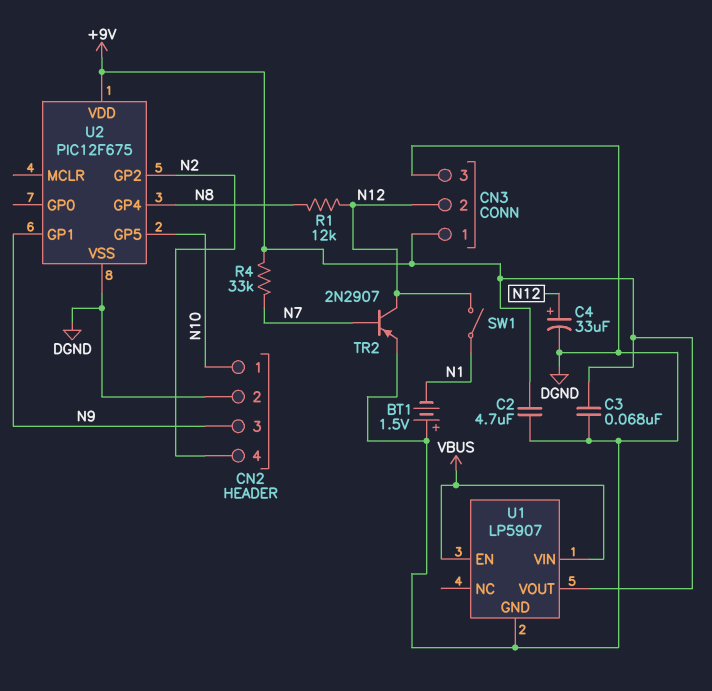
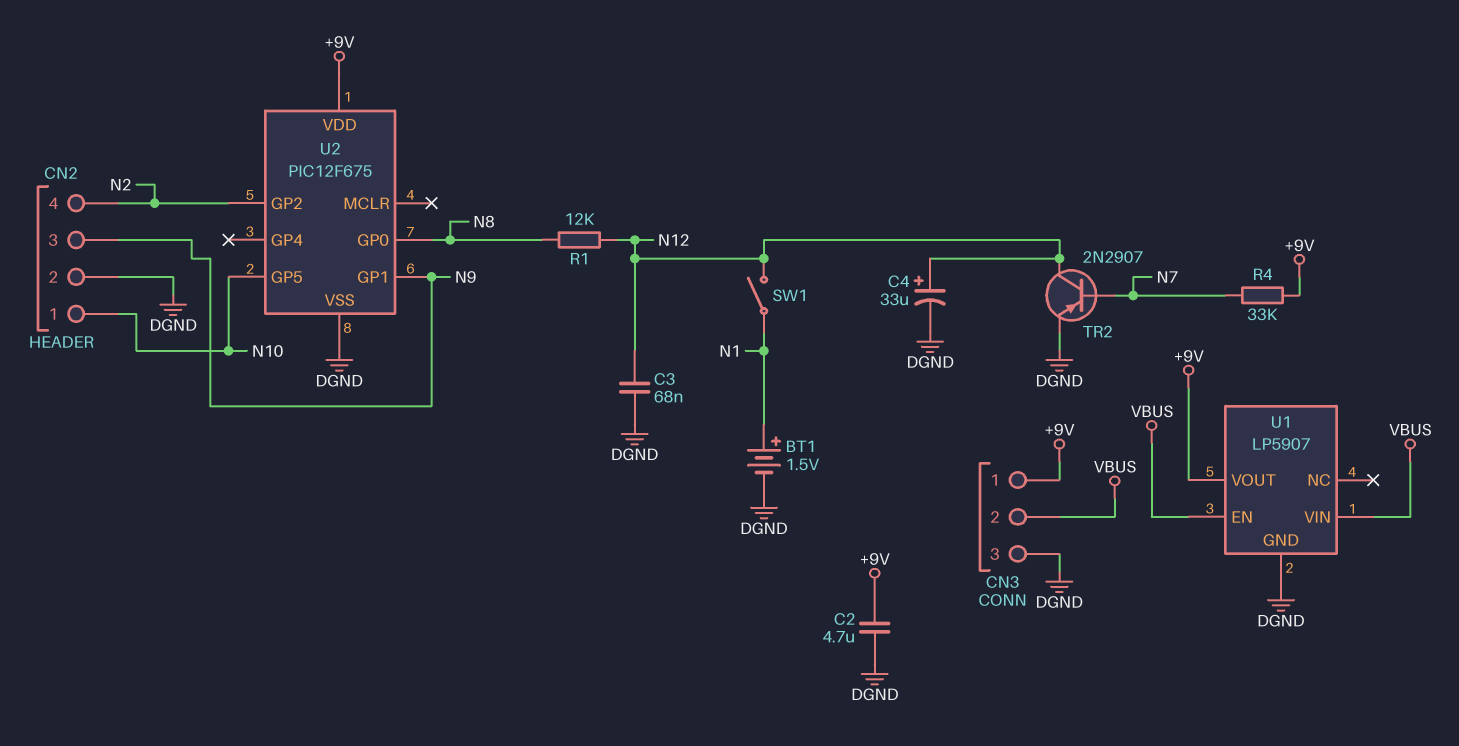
BT1: 1.5V (plus DGND, minus N1) -> 1.5V (plus N1, minus DGND)
C3: 68nF (+9V, DGND) -> 68nF (DGND, N12)
CN3 pin 2: N12 -> VBUS
U2 pin GP0: none -> N8
U2 pin GP4: N8 -> none

